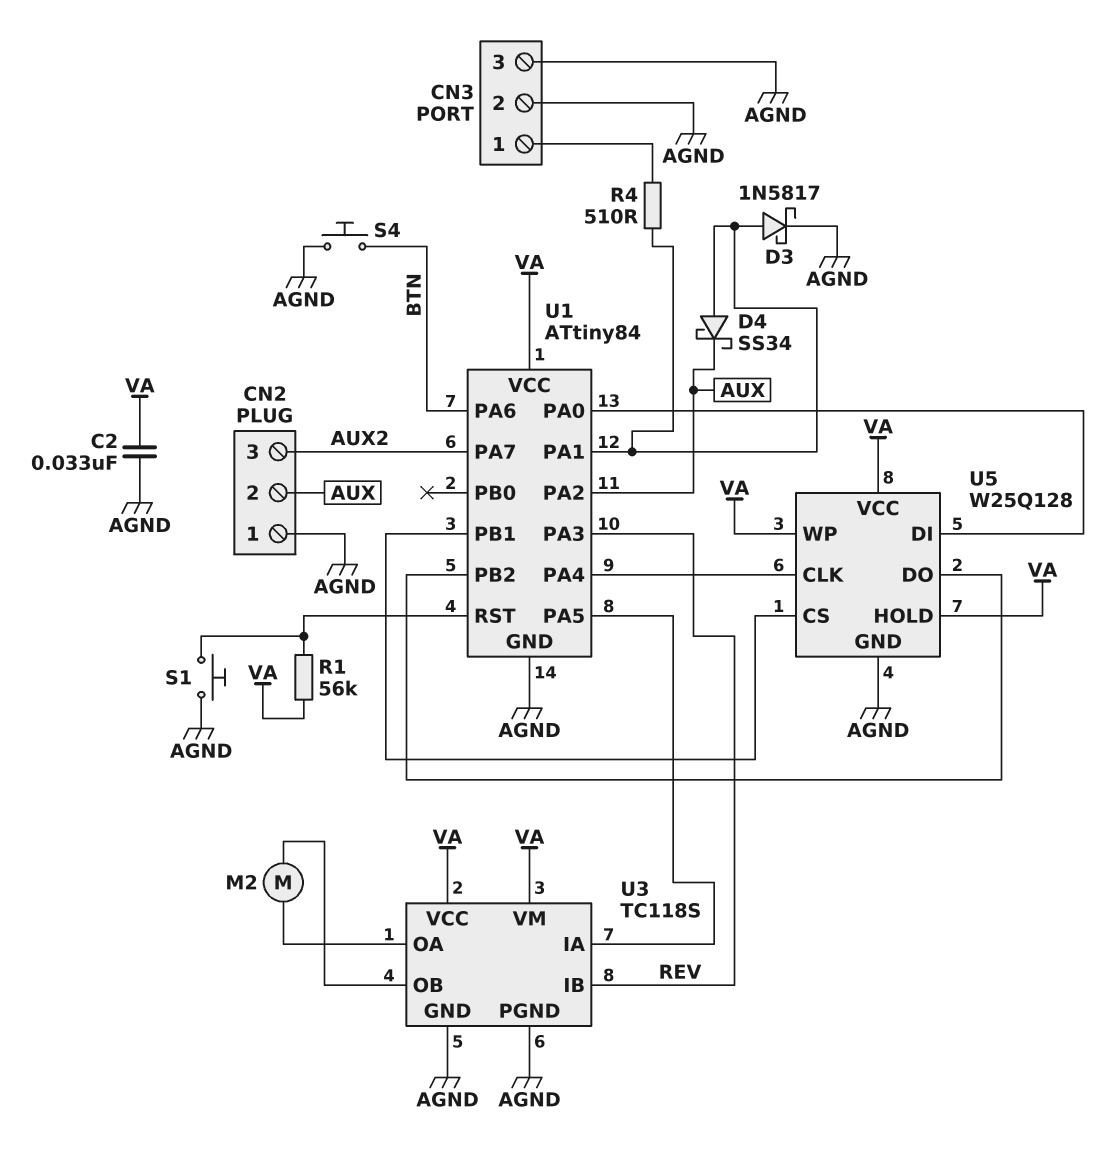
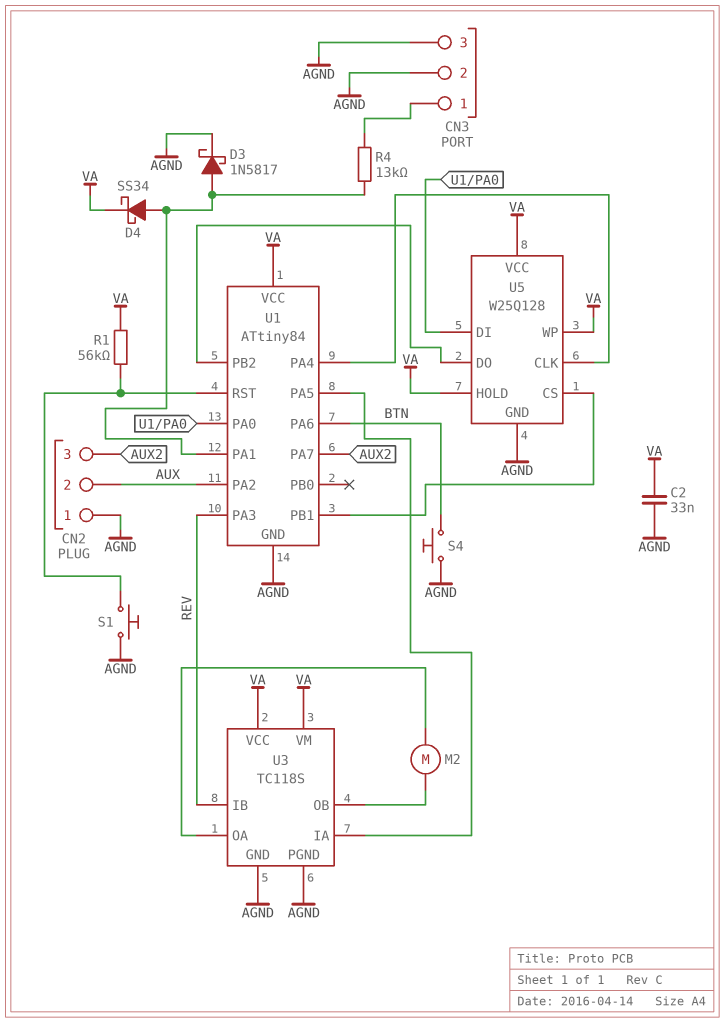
D4: schottky SS34 (A U1/PA1, K AUX) -> schottky SS34 (A U1/PA1, K VA)
R4: 510 (CN3/1, U1/PA1) -> 13k (CN3/1, U1/PA1)

